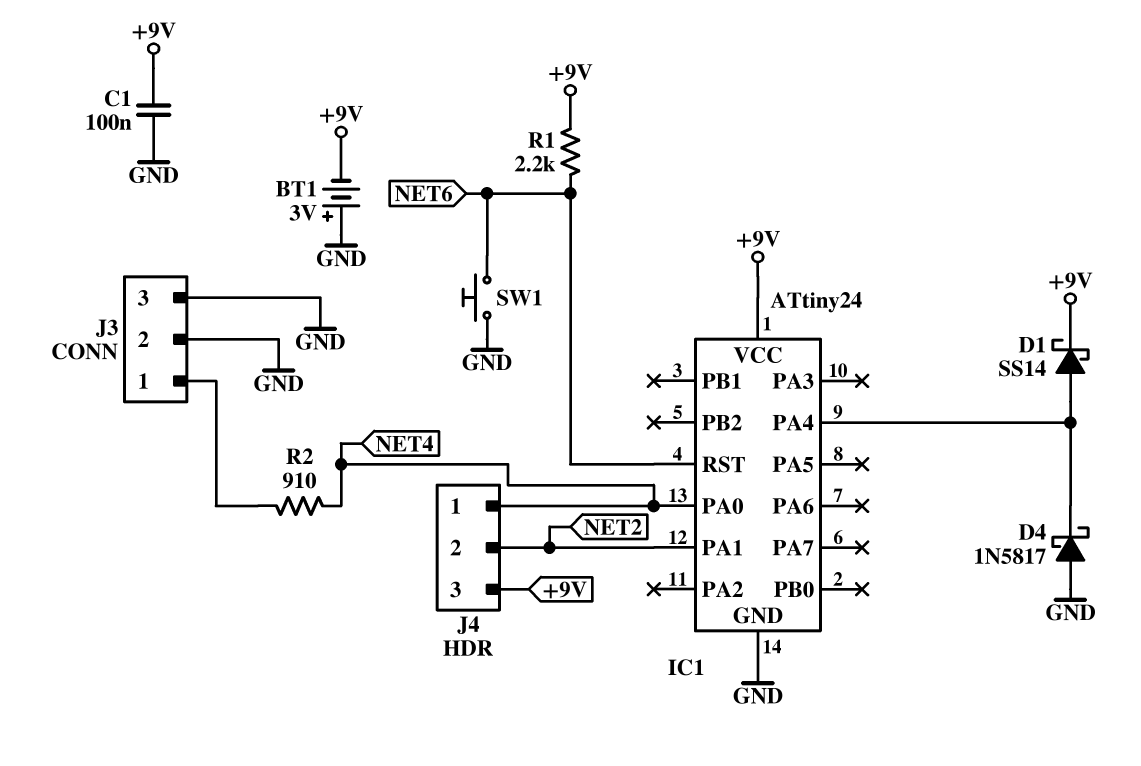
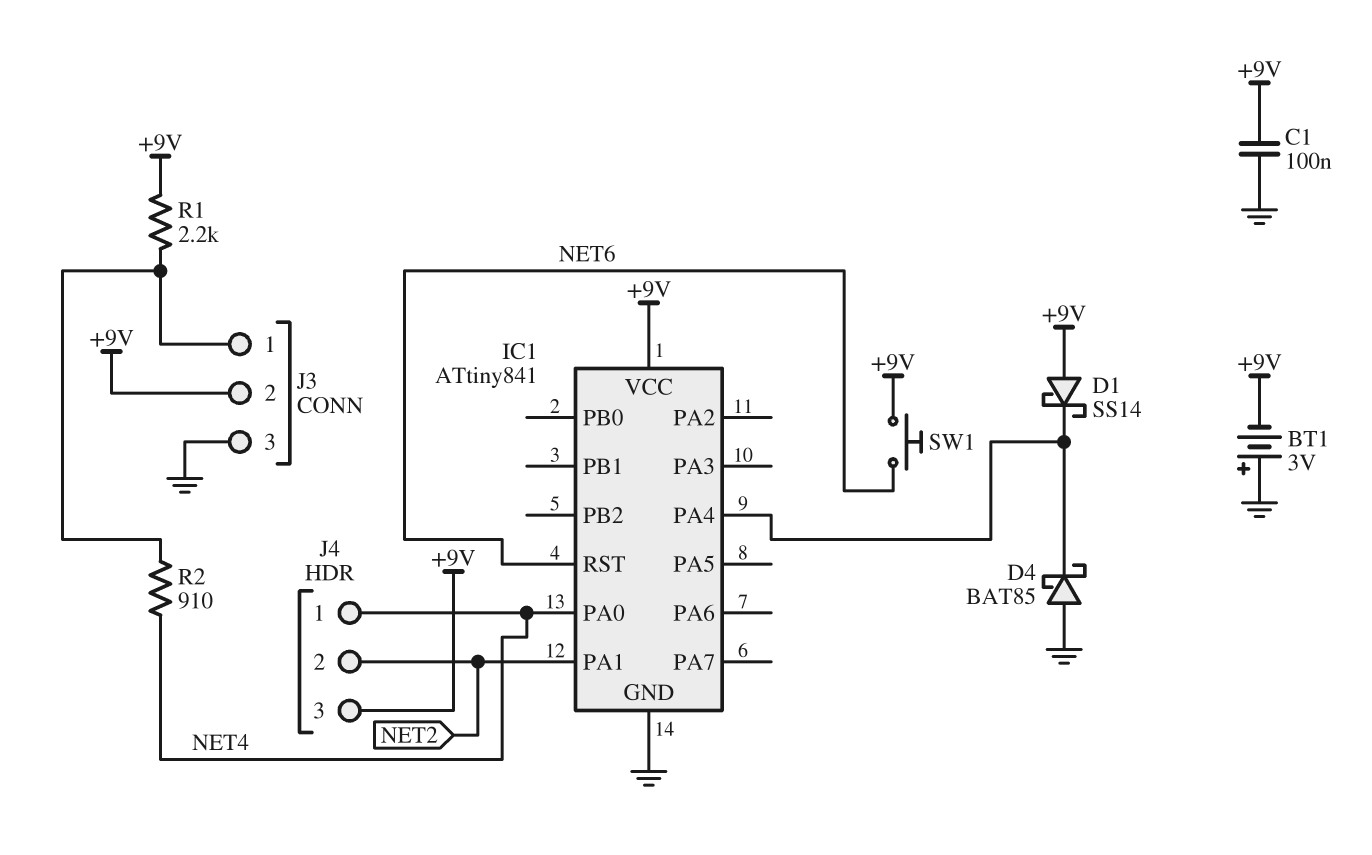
D1: schottky SS14 (A IC1/PA4, K +9V) -> schottky SS14 (A +9V, K IC1/PA4)
D4: schottky 1N5817 (A GND, K IC1/PA4) -> schottky BAT85 (A GND, K IC1/PA4)
IC1: ATtiny24 -> ATtiny841
J3 pin 2: GND -> +9V
R1: 2.2k (+9V, NET6) -> 2.2k (+9V, J3/1)
SW1: button (GND, NET6) -> button (+9V, NET6)

